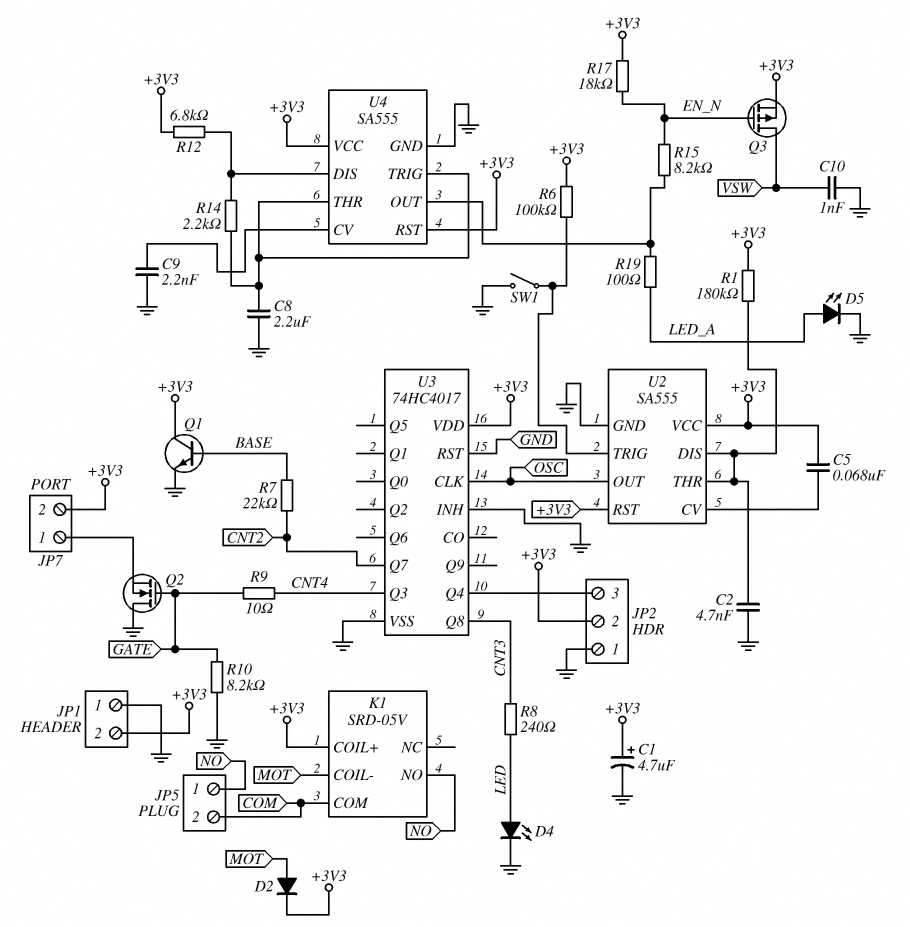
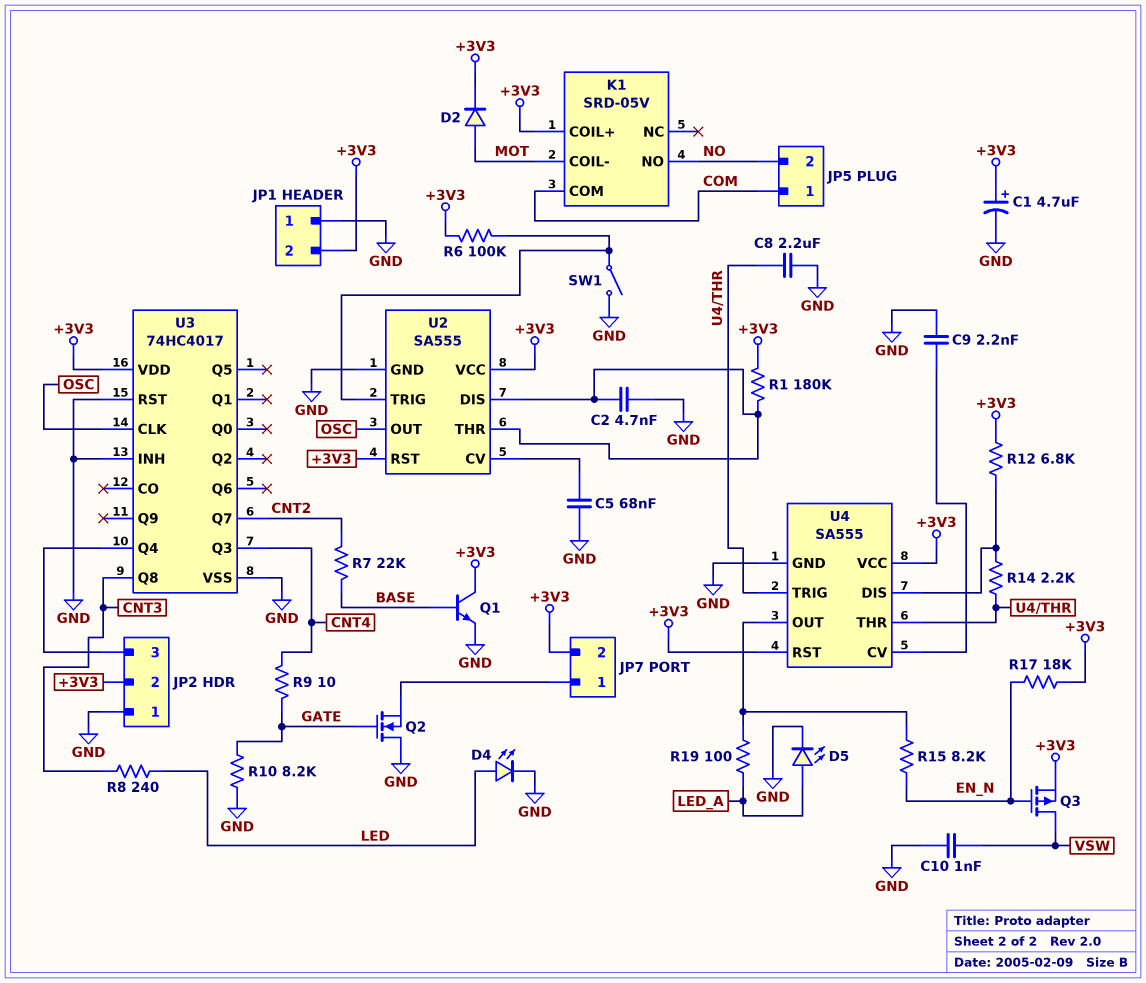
C5: 68nF (+3V3, U2/CV) -> 68nF (GND, U2/CV)
JP5 pin 1: NO -> COM
JP5 pin 2: COM -> NO

